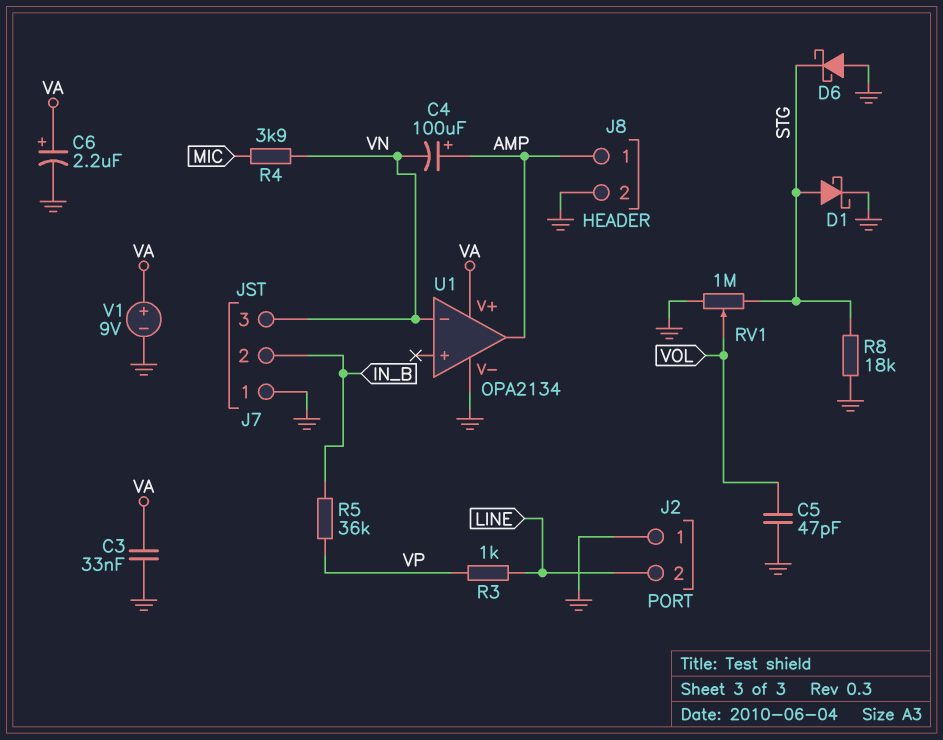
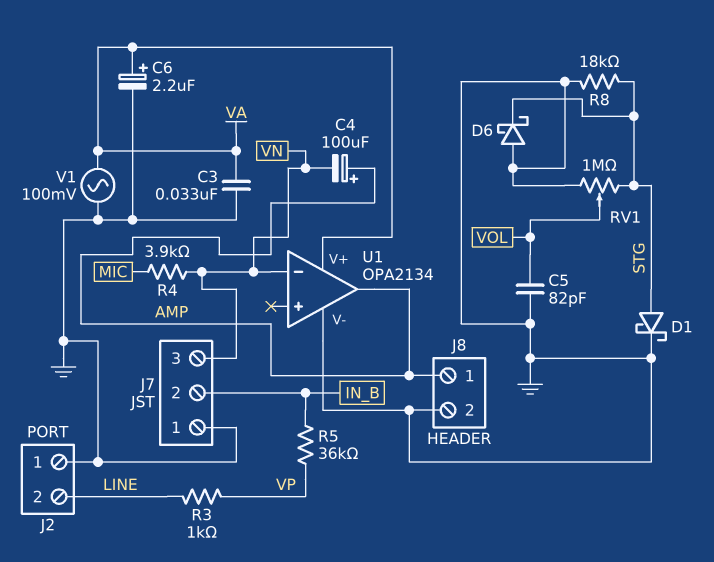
C5: 47pF (GND, VOL) -> 82pF (GND, VOL)
V1: 9V (plus VA, minus GND) -> AC 100mV (GND, VA)

